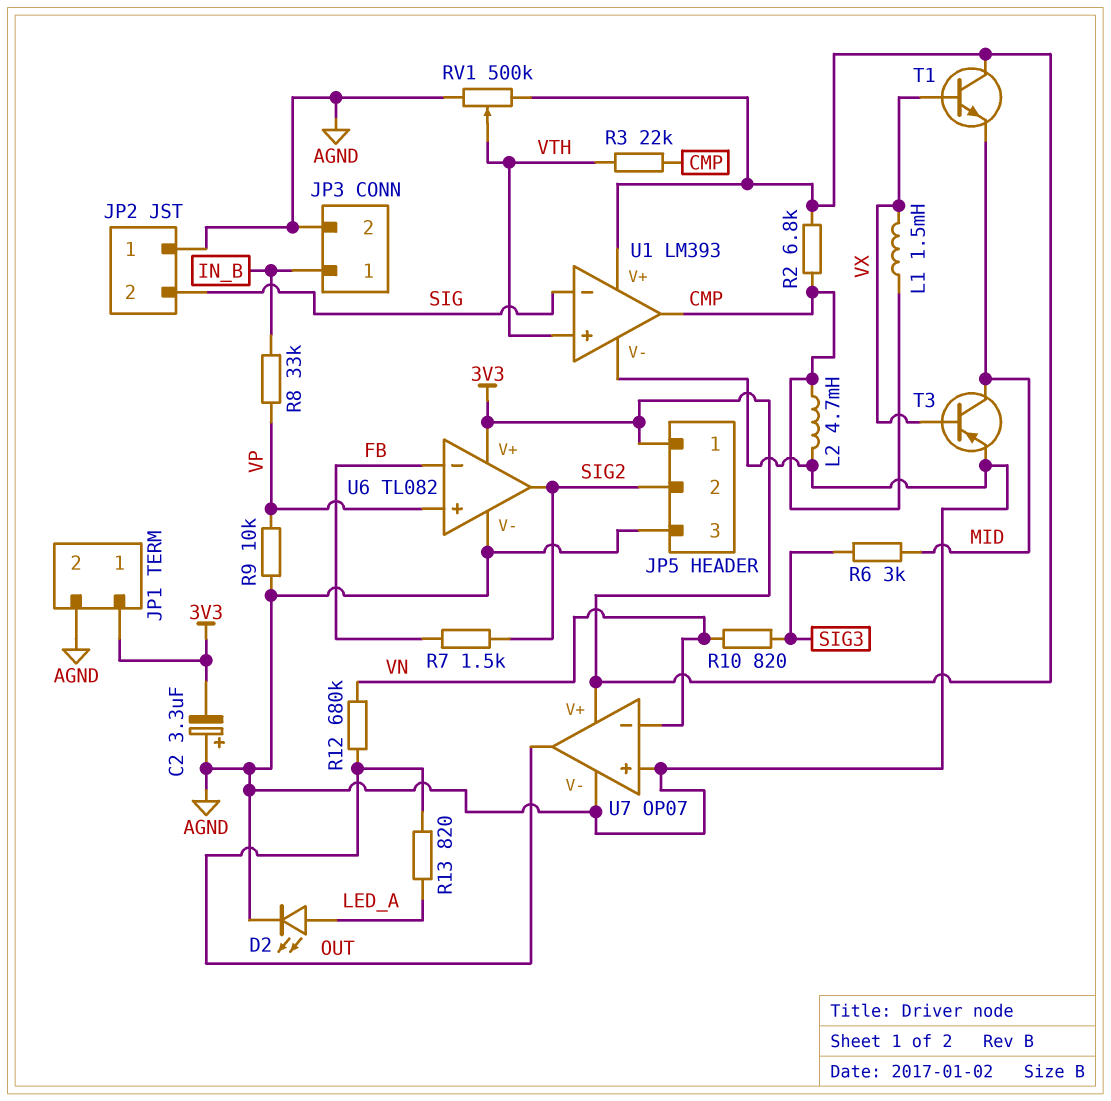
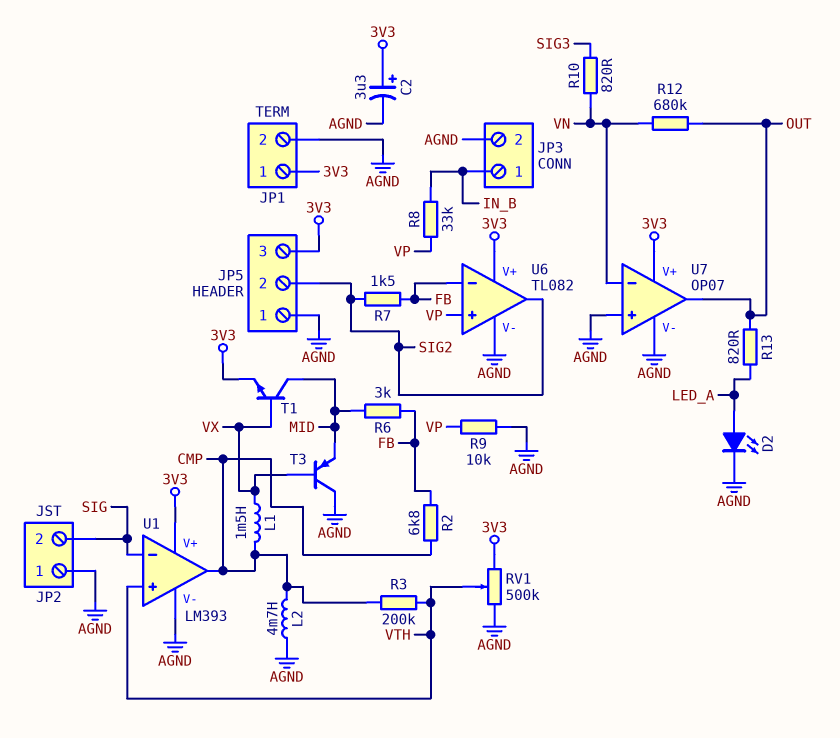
C2: 3.3uF (plus AGND, minus 3V3) -> 3.3uF (plus 3V3, minus AGND)
JP5 pin 1: 3V3 -> AGND
JP5 pin 3: AGND -> 3V3
R2: 6.8k (3V3, CMP) -> 6.8k (CMP, FB)
R3: 22k (CMP, VTH) -> 200k (CMP, VTH)
R6: 3k (MID, SIG3) -> 3k (FB, MID)
T1: NPN (B VX, C 3V3, E MID) -> NPN (B VX, C MID, E 3V3)
T3: PNP (B VX, C MID, E AGND) -> PNP (B VX, C AGND, E MID)

